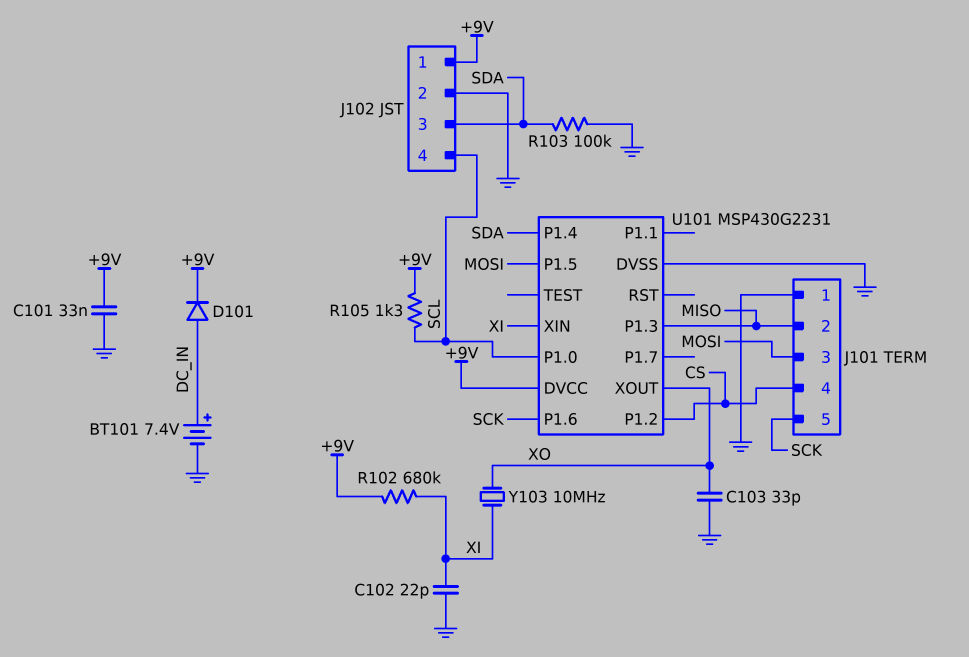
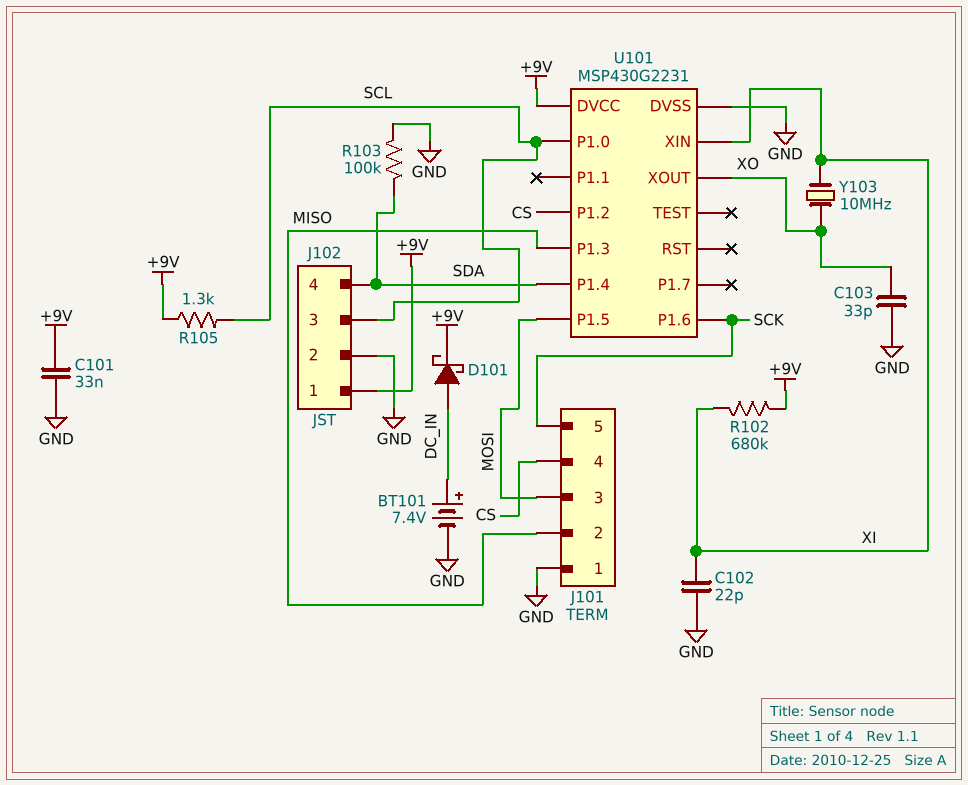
D101: diode (A DC_IN, K +9V) -> schottky (A DC_IN, K +9V)
J102 pin 3: SDA -> SCL
J102 pin 4: SCL -> SDA

